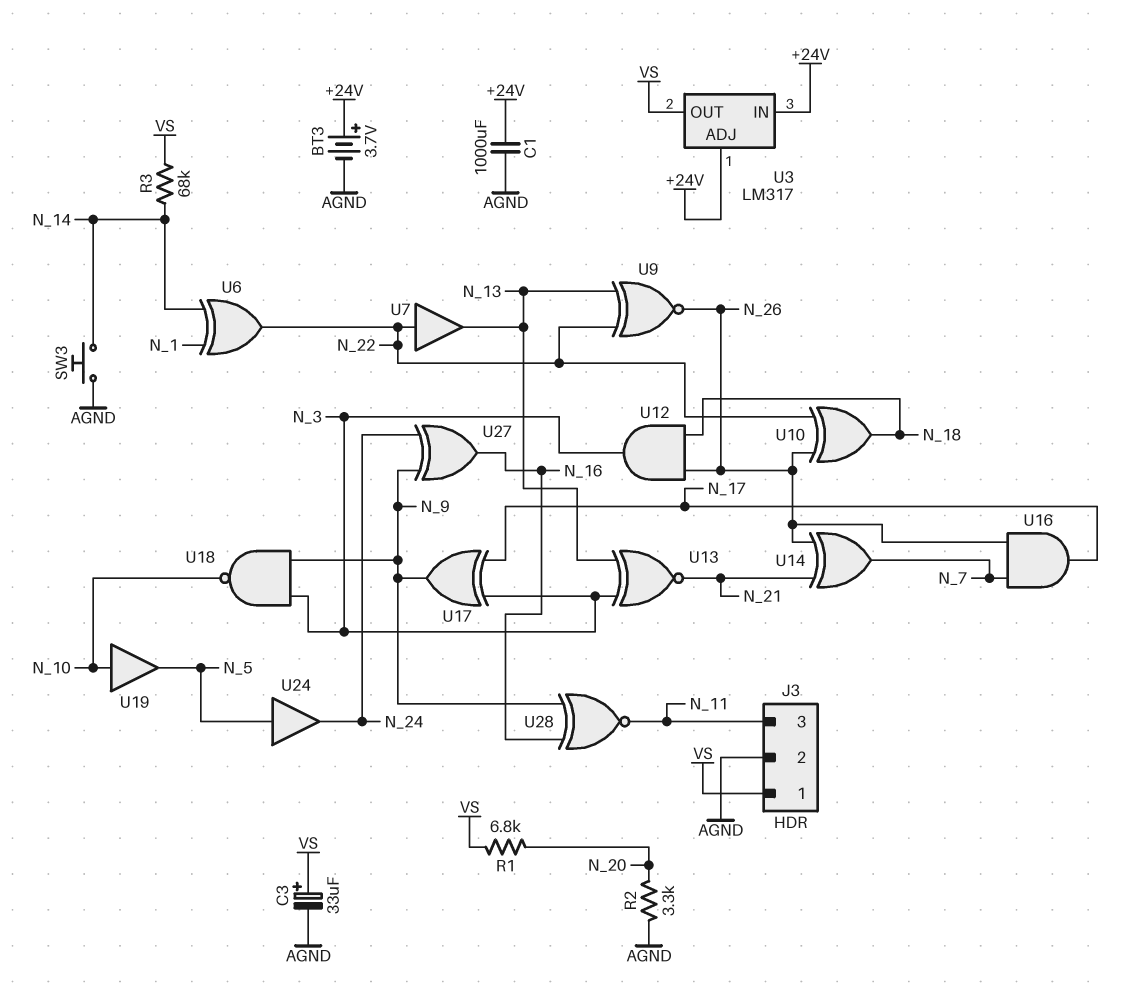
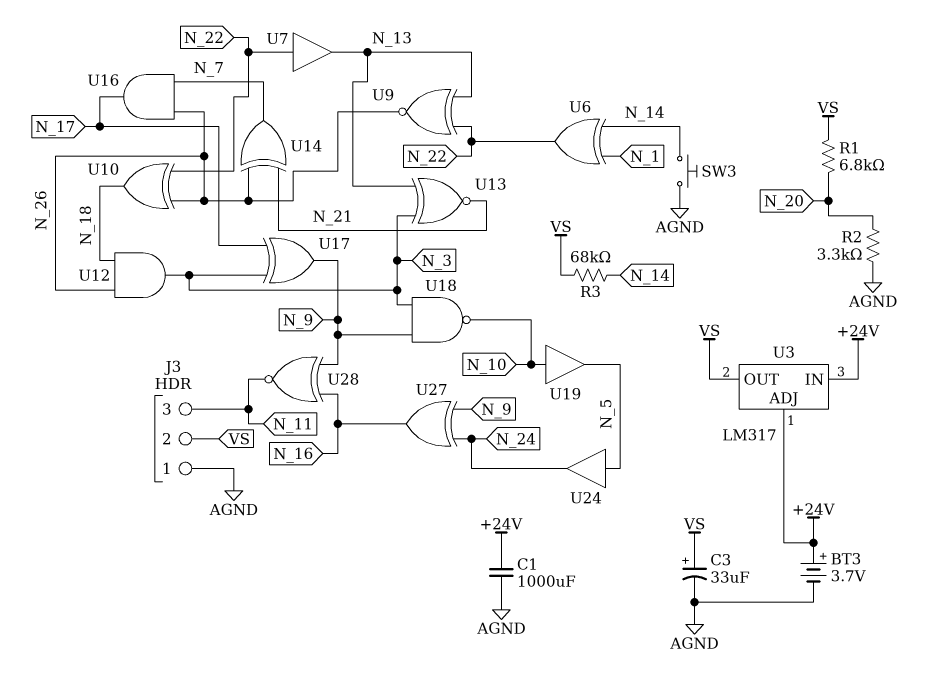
J3 pin 1: VS -> AGND
J3 pin 2: AGND -> VS

